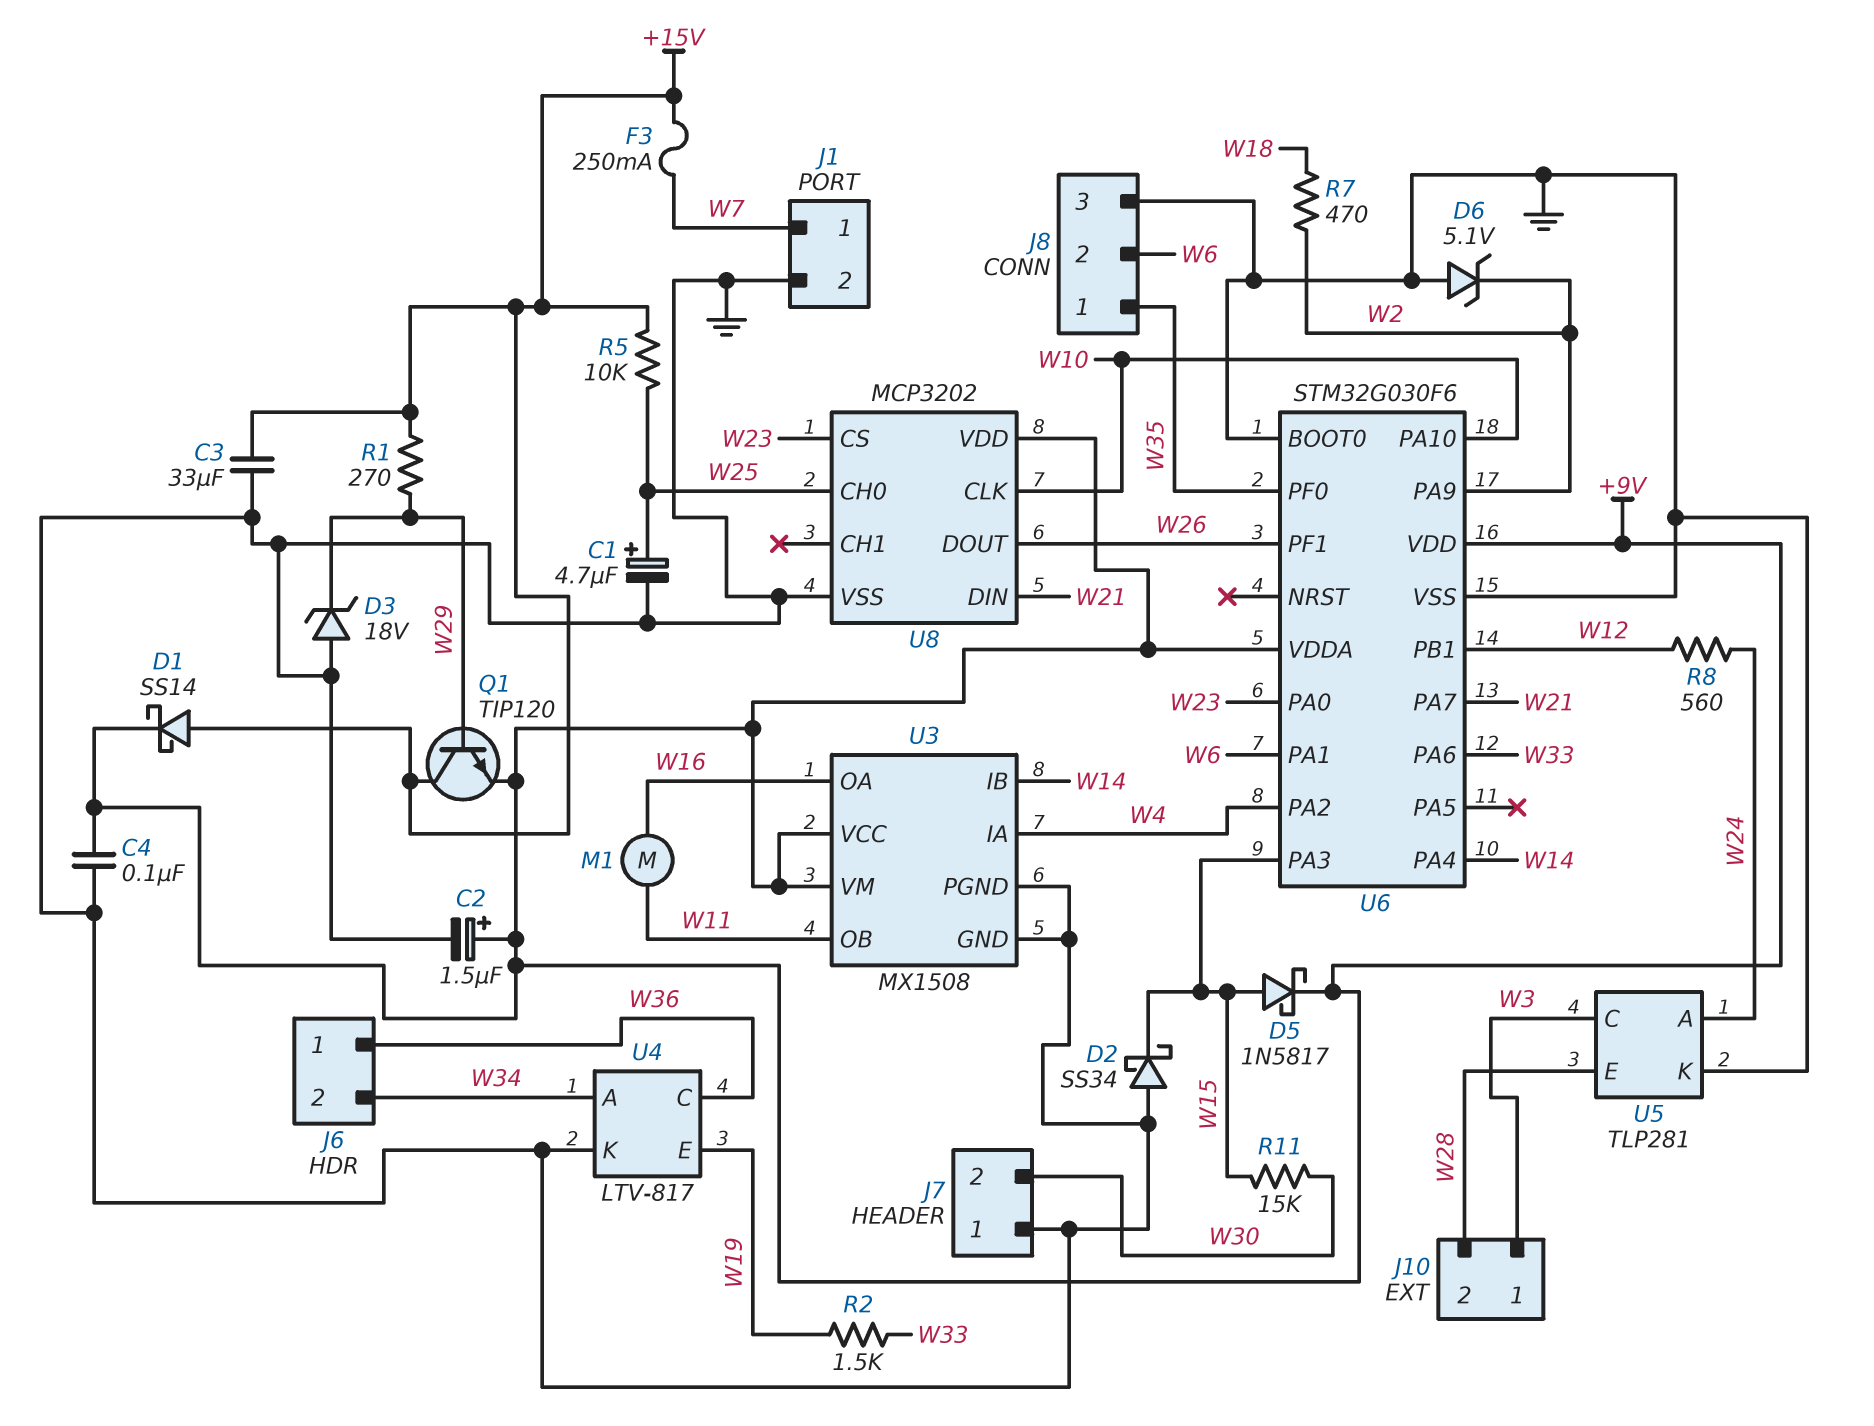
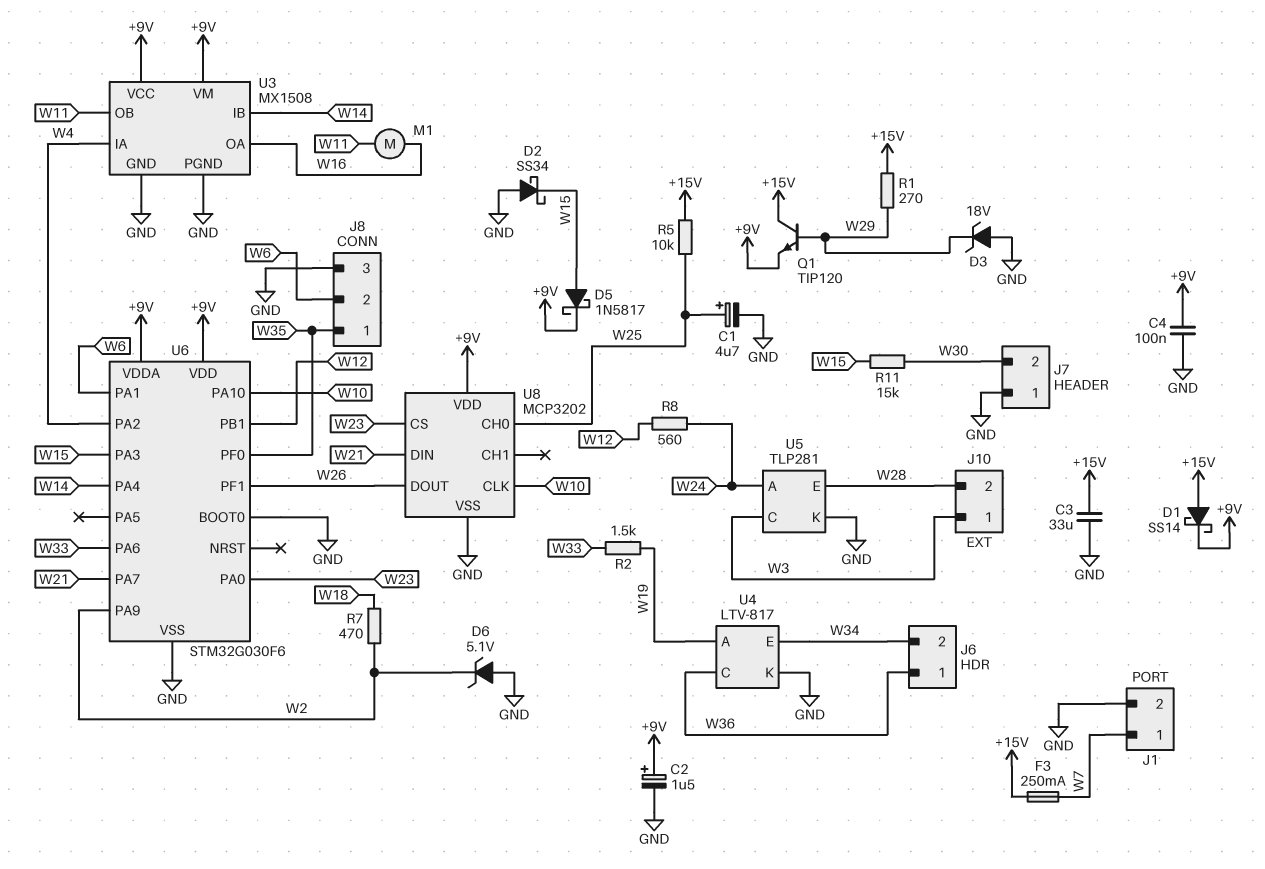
U4 pin A: W34 -> W19
U4 pin E: W19 -> W34

